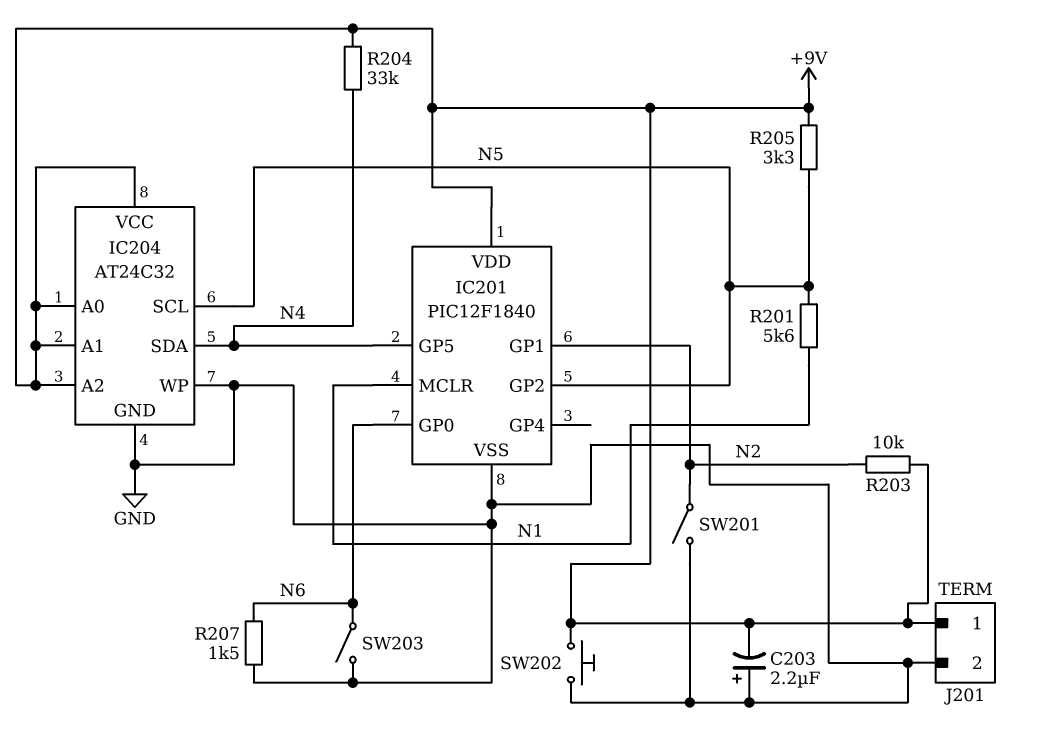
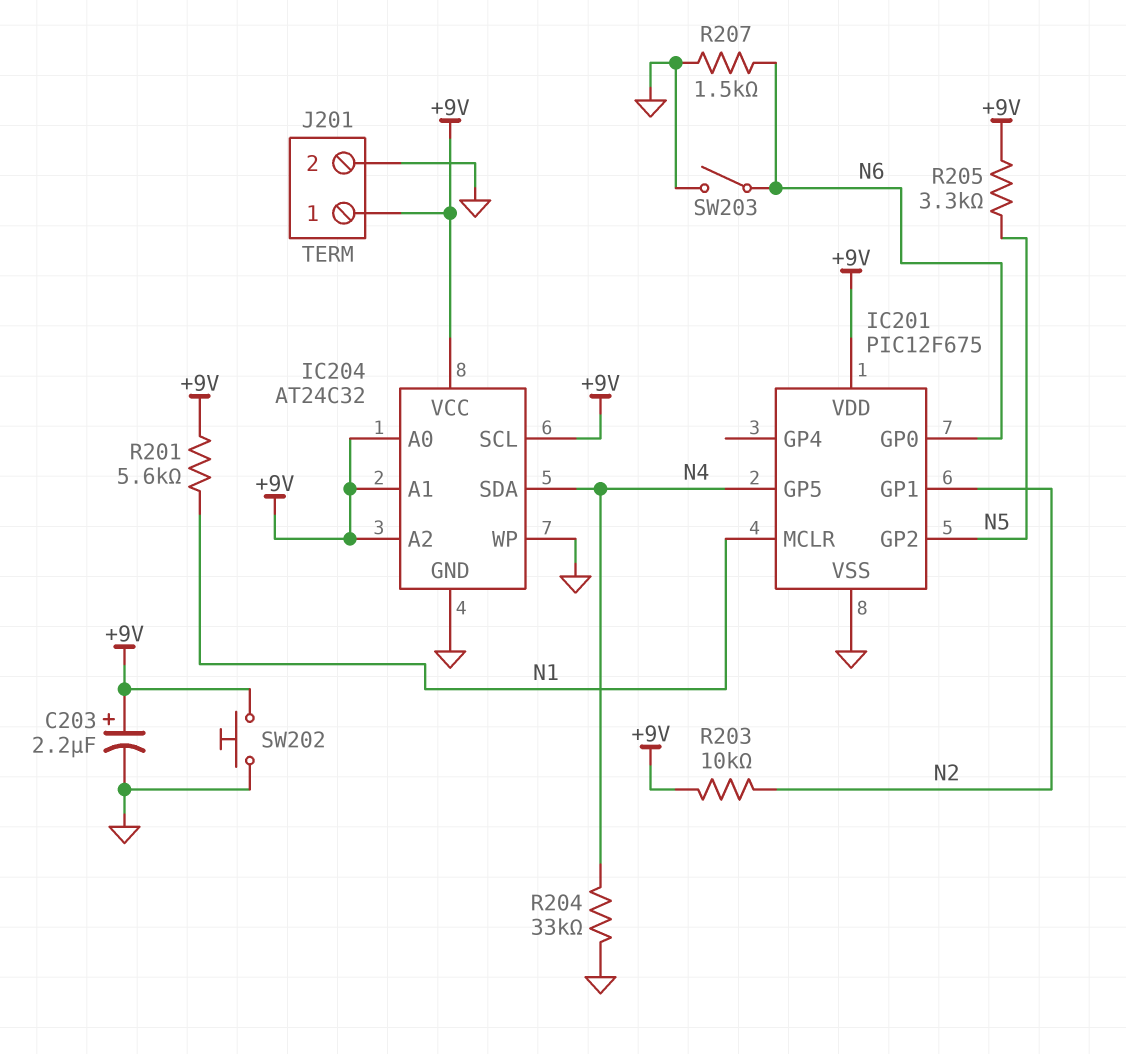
C203: 2.2uF (plus GND, minus +9V) -> 2.2uF (plus +9V, minus GND)
IC201: PIC12F1840 -> PIC12F675
IC204 pin SCL: N5 -> +9V
R201: 5.6k (N1, N5) -> 5.6k (+9V, N1)
R204: 33k (+9V, N4) -> 33k (GND, N4)
SW201: switch (GND, N2) -> none

